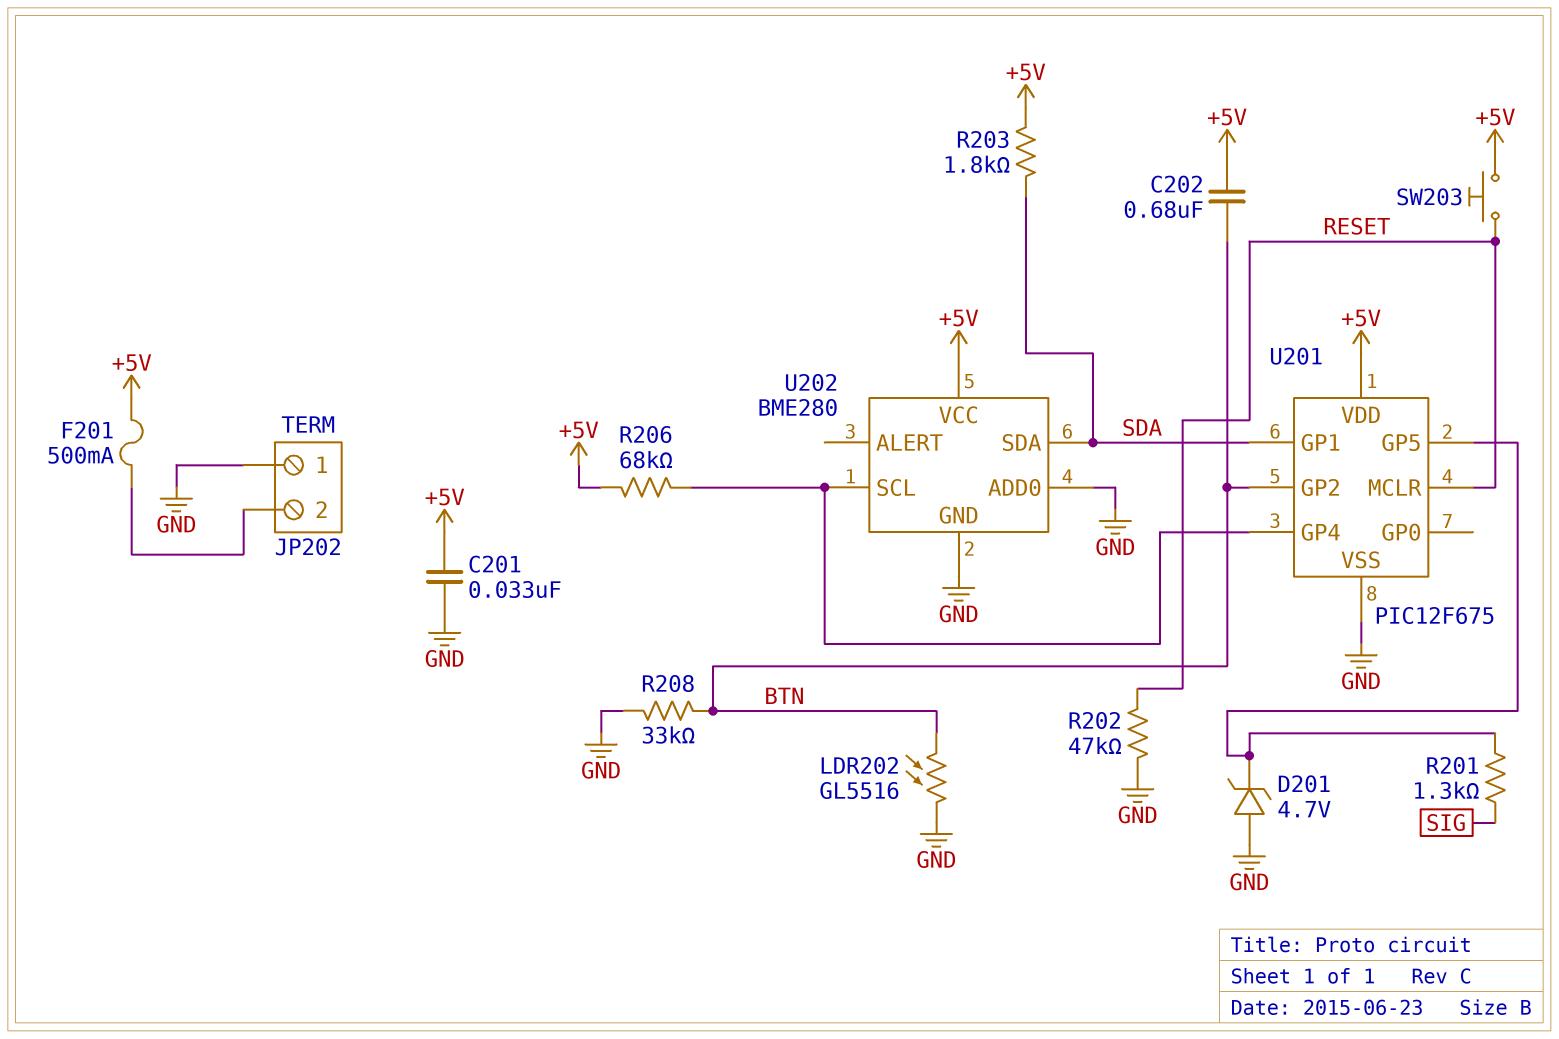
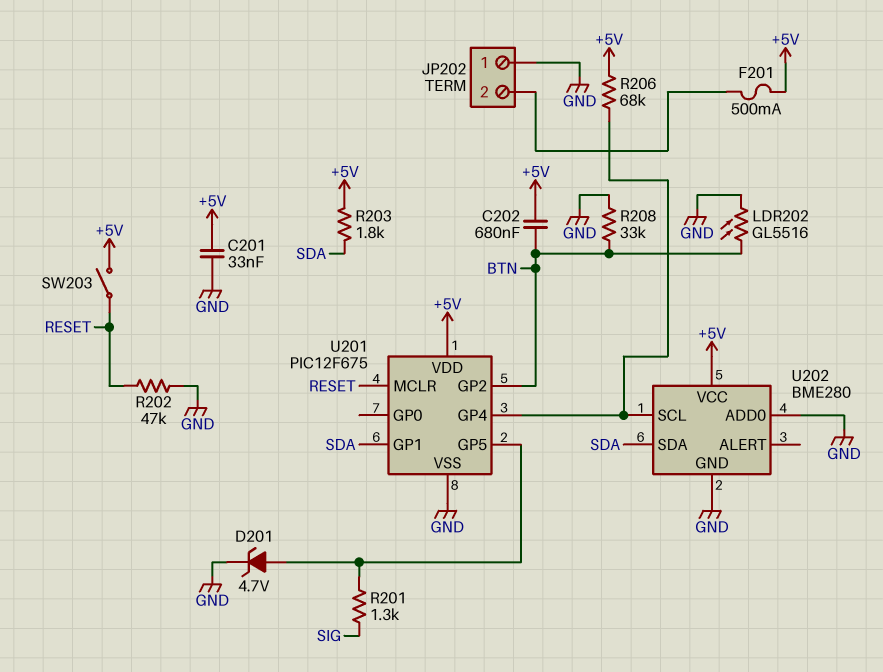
D201: zener 4.7V (A GND, K U201/GP5) -> zener 4.7V (A U201/GP5, K GND)
SW203: button (+5V, RESET) -> switch (+5V, RESET)

